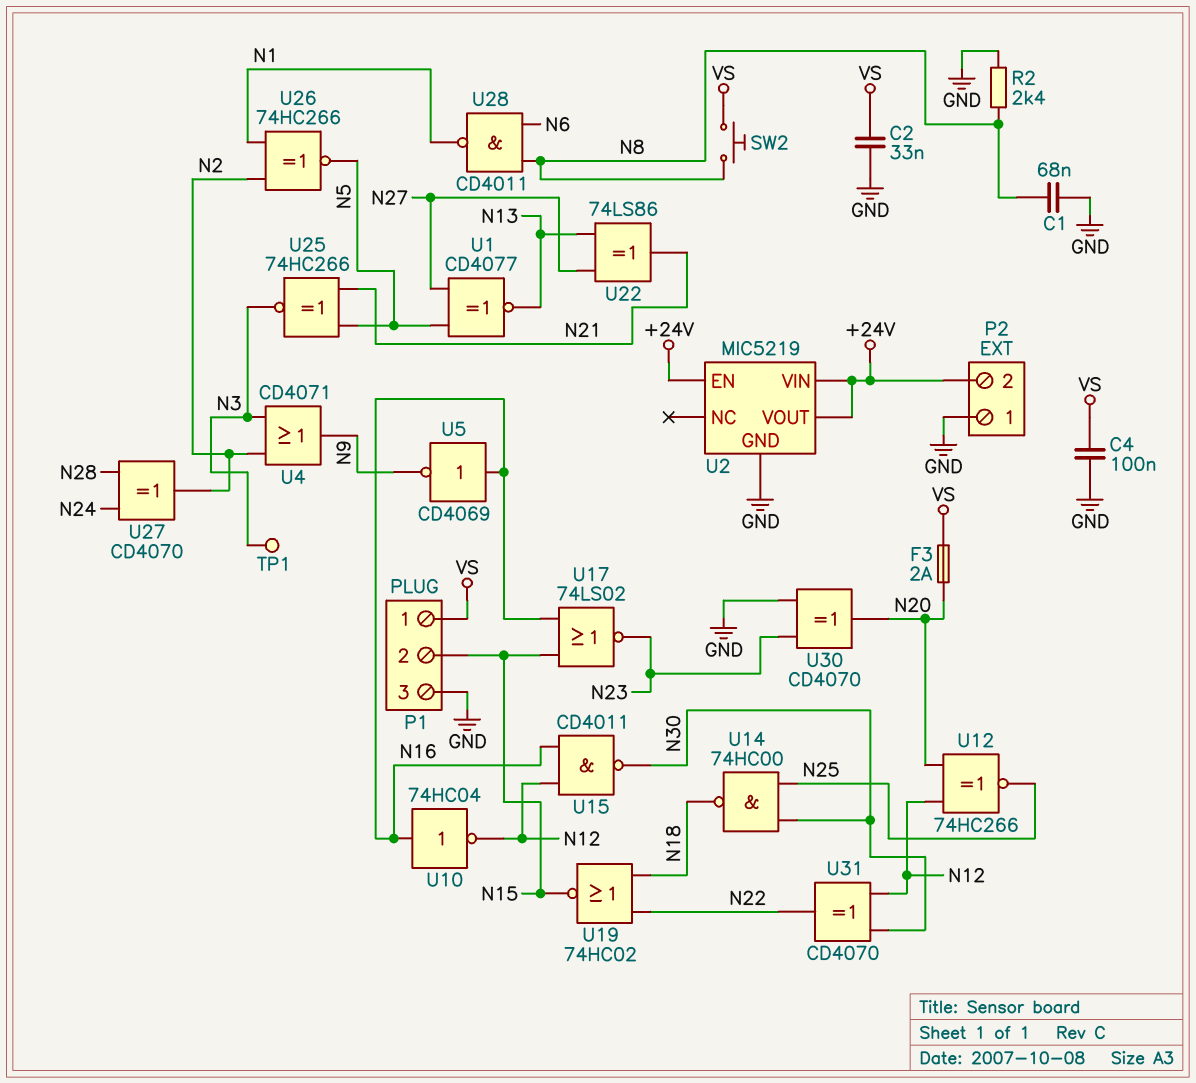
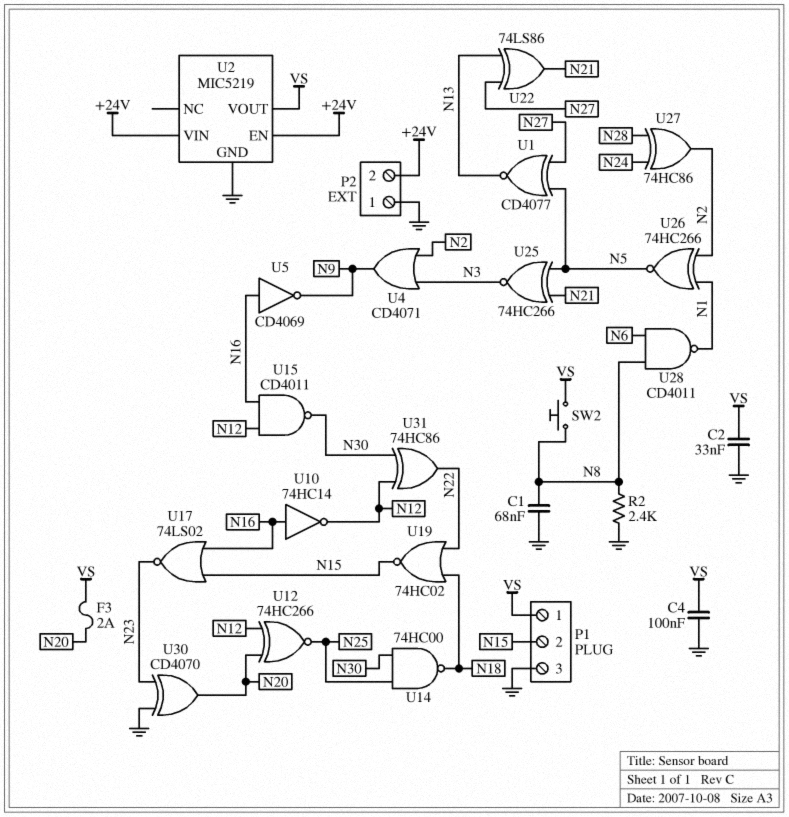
TP1: test point (N3) -> none
U2 pin VOUT: +24V -> VS
U10: NOT 74HC04 (in N16, out N12) -> NOT 74HC14 (in N16, out N12)
U27: XOR CD4070 (in N24, in N28, out N2) -> XOR 74HC86 (in N24, in N28, out N2)
U31: XOR CD4070 (in N12, in N30, out N22) -> XOR 74HC86 (in N12, in N30, out N22)

